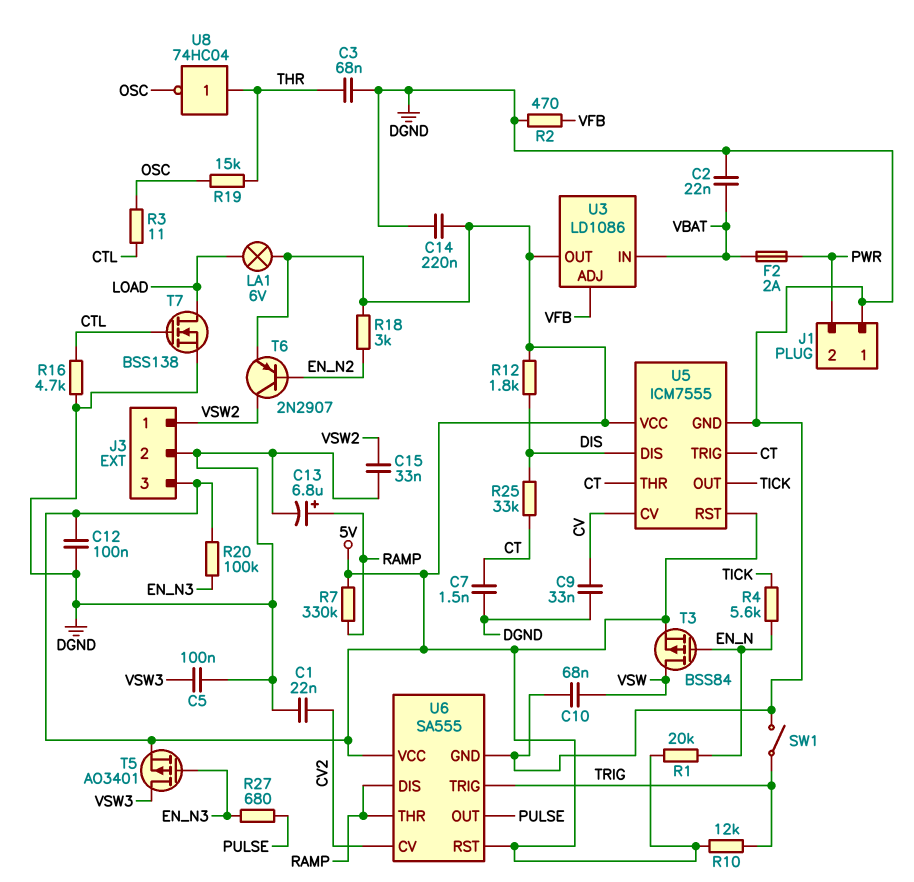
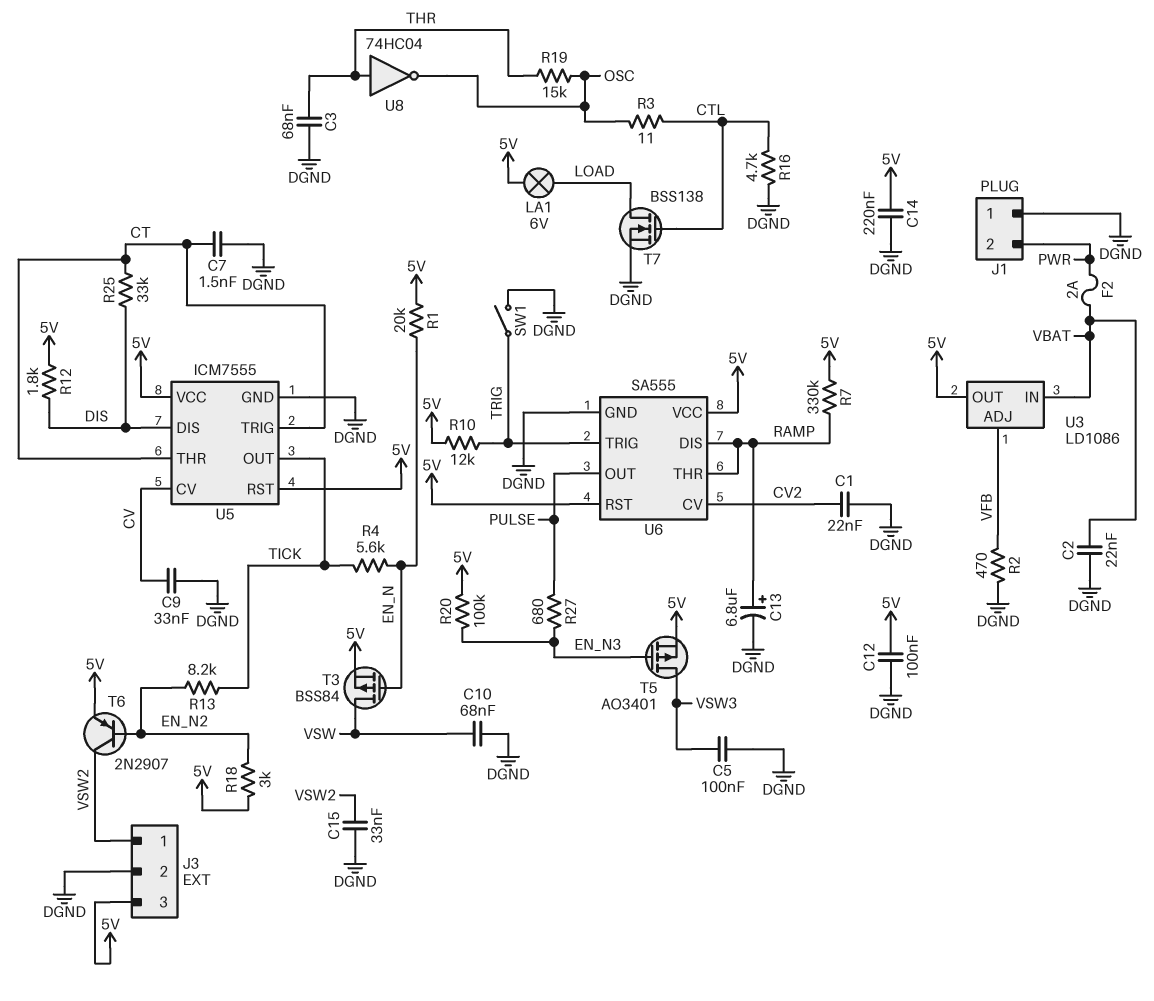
R13: none -> 8.2k (EN_N2, TICK)

